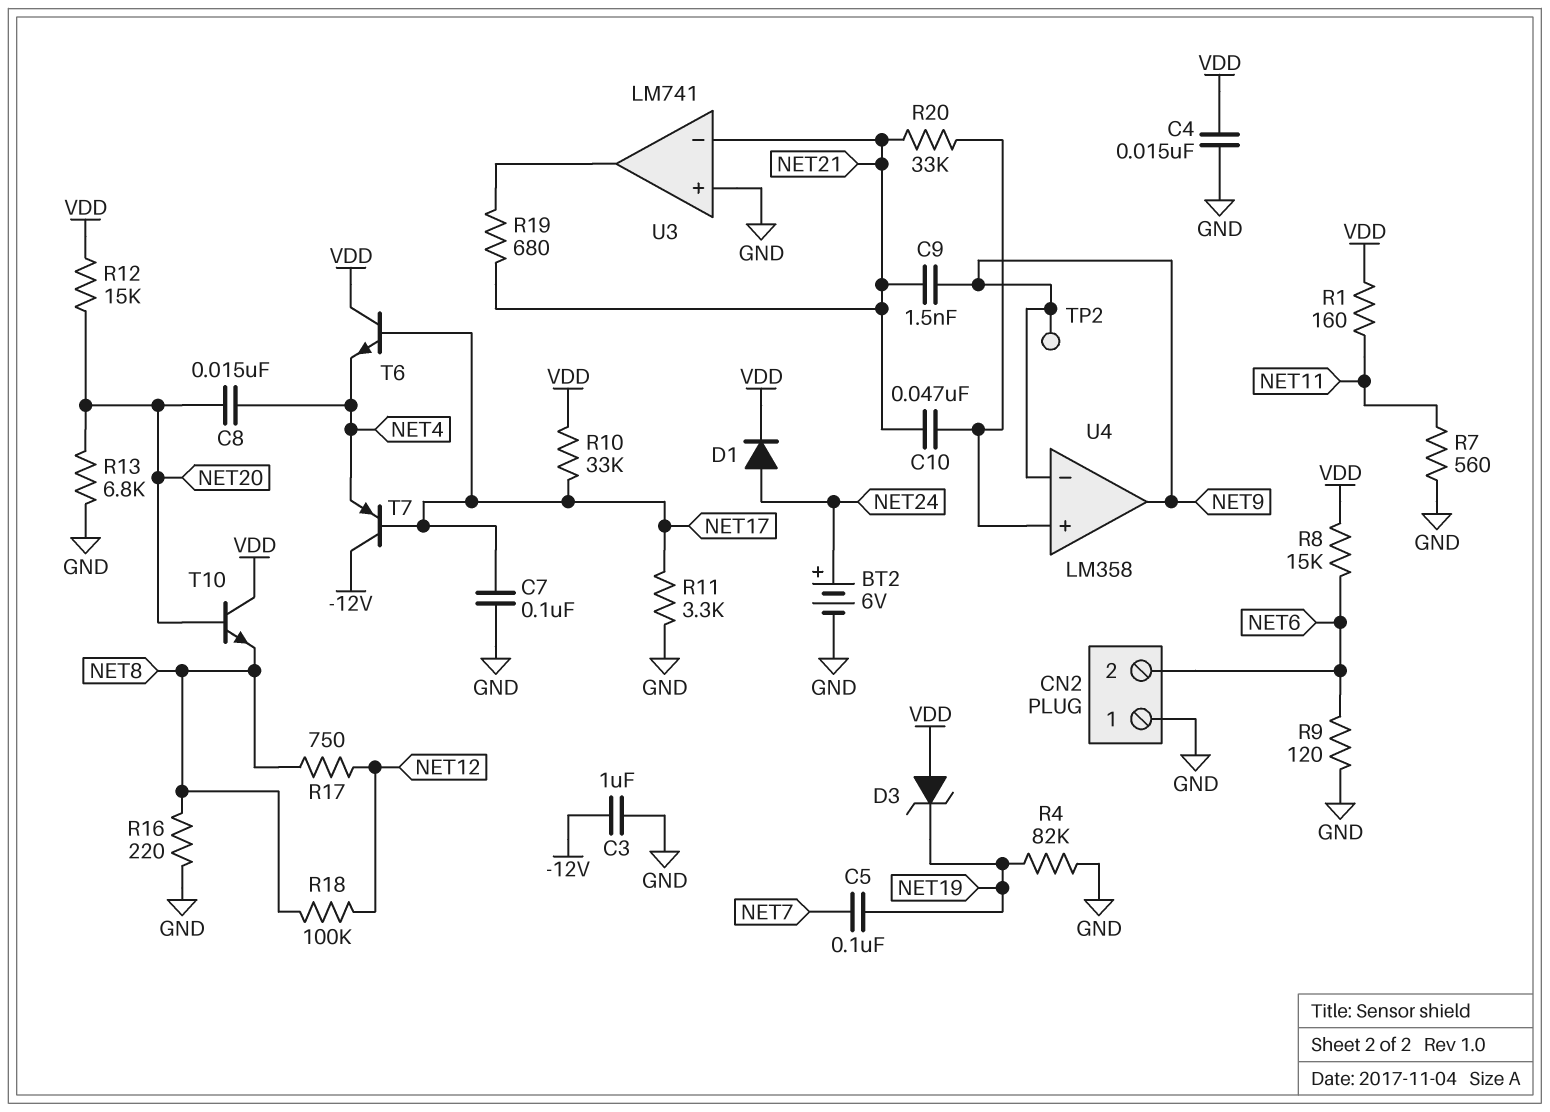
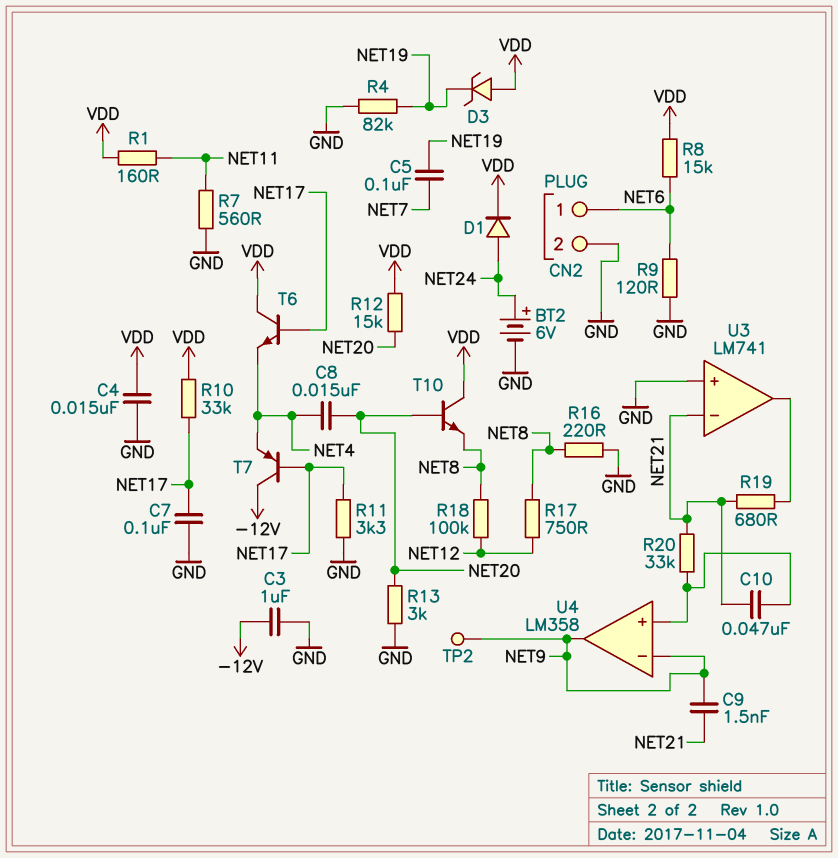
CN2 pin 1: GND -> NET6
CN2 pin 2: NET6 -> GND
R13: 6.8k (GND, NET20) -> 3k (GND, NET20)

